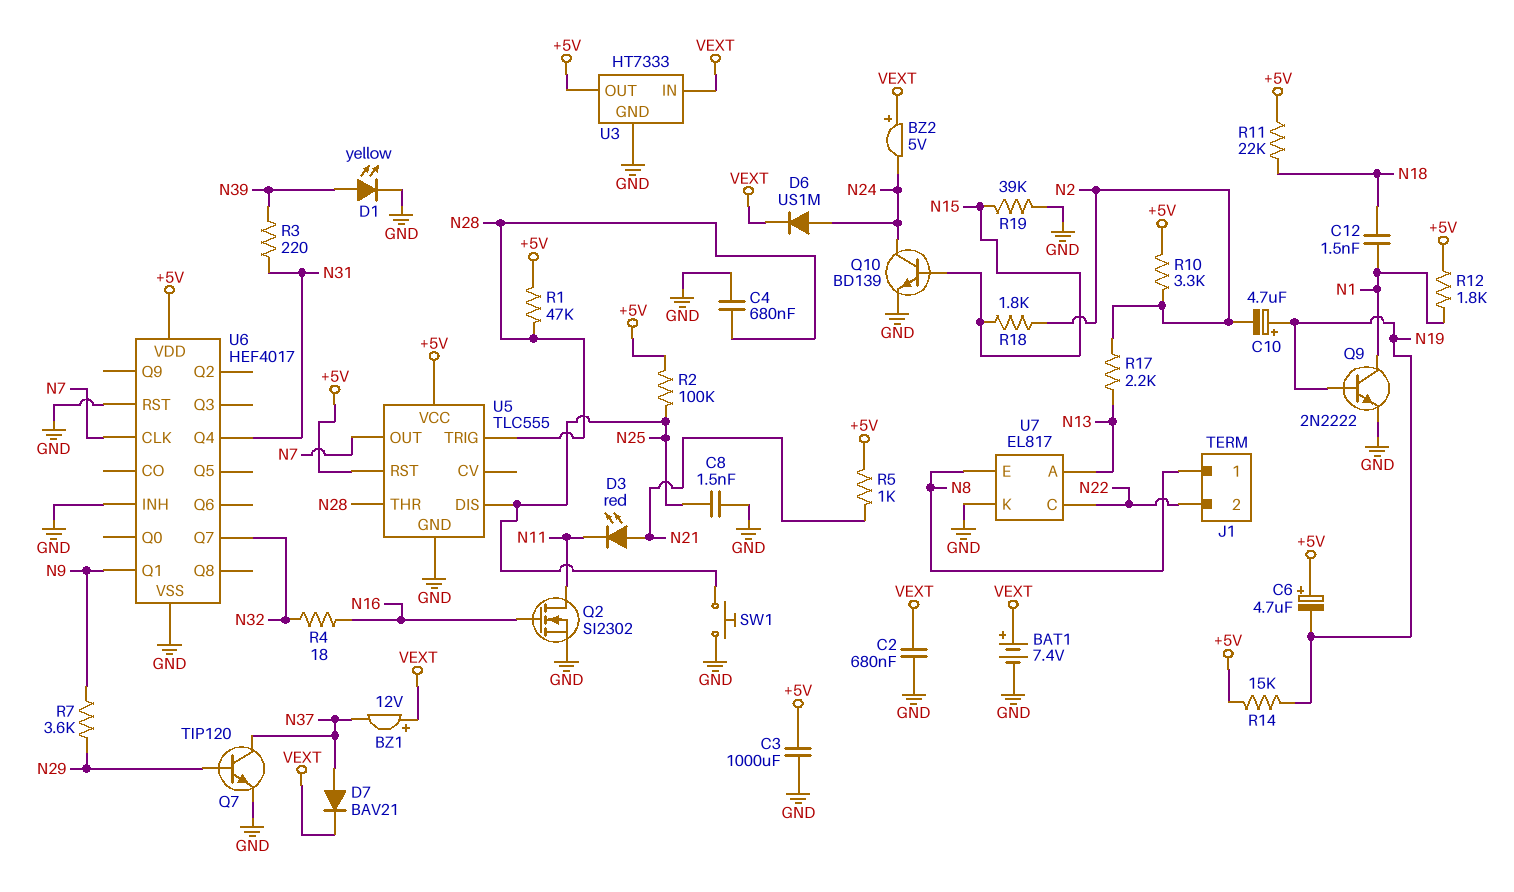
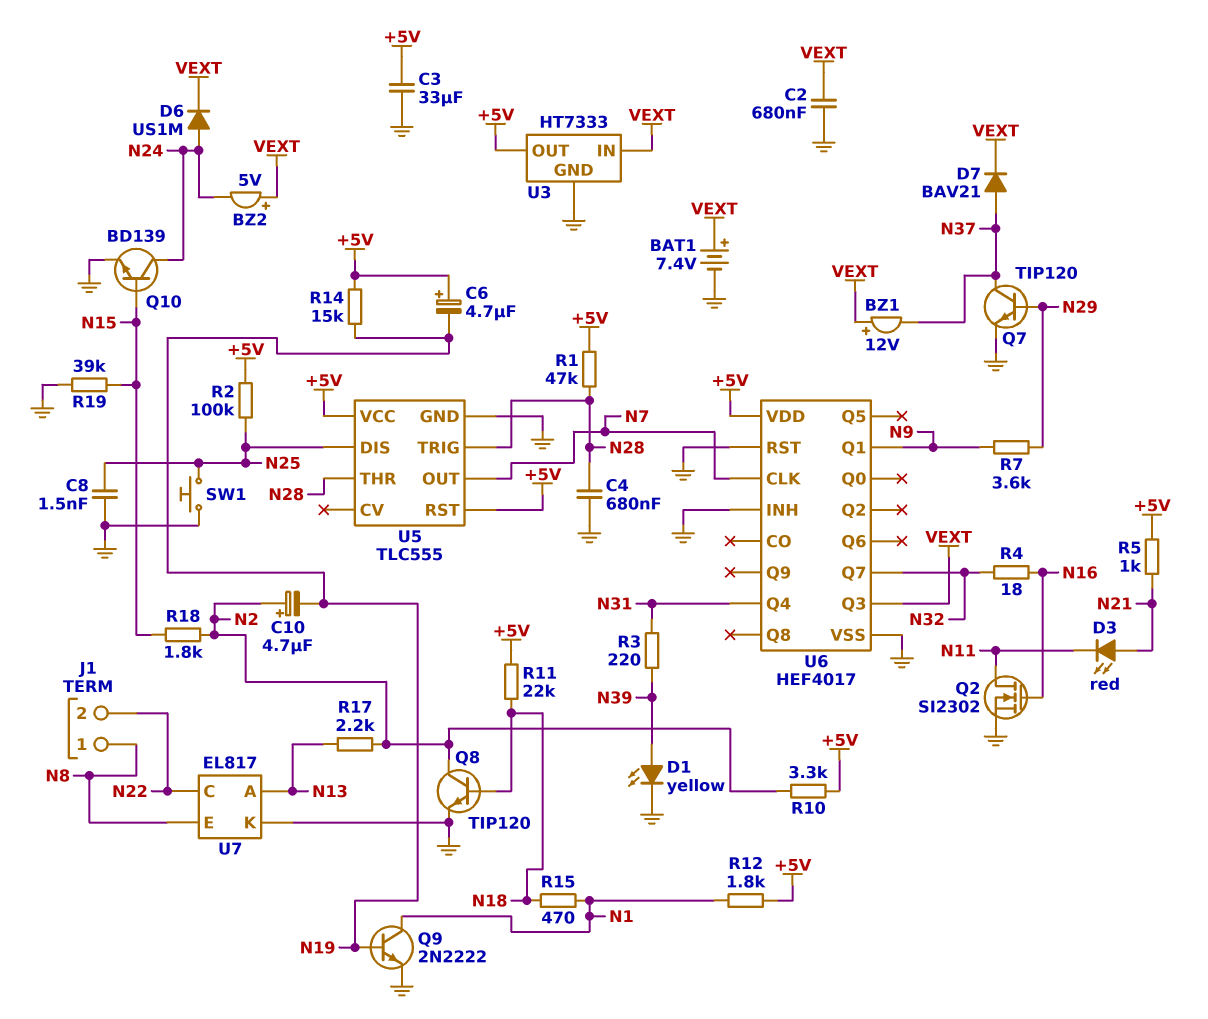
C3: 1000uF (+5V, GND) -> 33uF (+5V, GND)
C10: 4.7uF (plus N19, minus N2) -> 4.7uF (plus N2, minus N19)
C12: 1.5nF (N1, N18) -> none
Q8: none -> NPN TIP120 (B N18, C N2, E GND)
R15: none -> 470 (N1, N18)
U6 pin Q3: none -> VEXT

